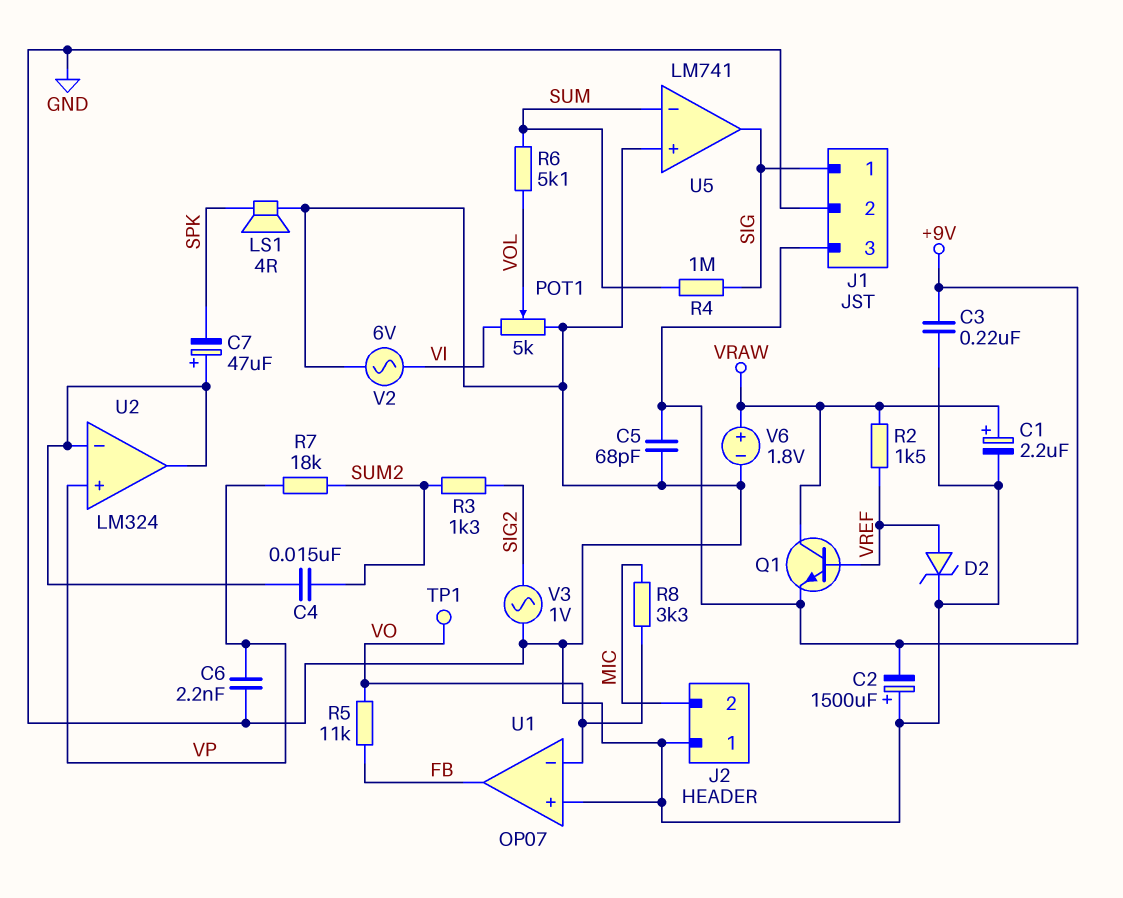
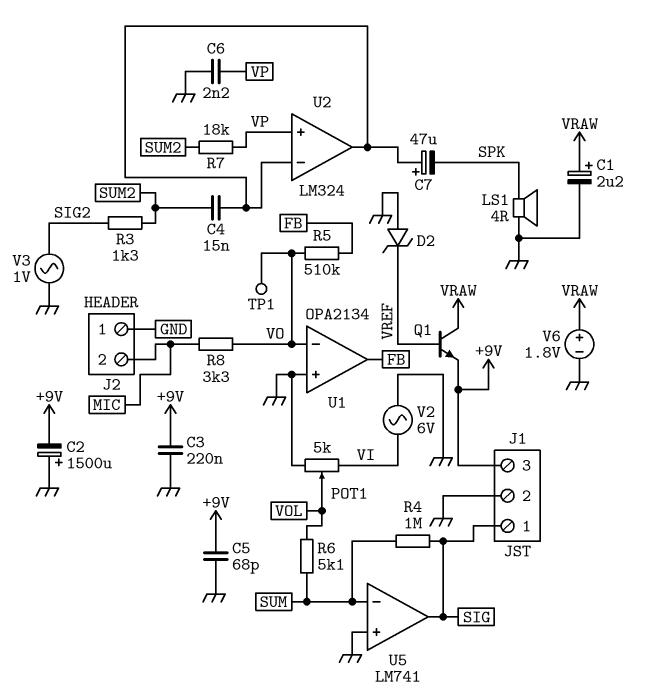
D2: zener (A VREF, K GND) -> zener (A GND, K VREF)
R2: 1.5k (VRAW, VREF) -> none
R5: 11k (FB, VO) -> 510k (FB, VO)
U1: OP07 -> OPA2134

